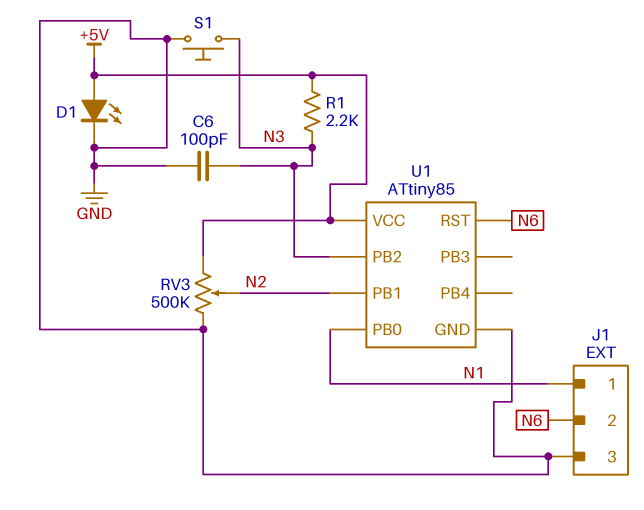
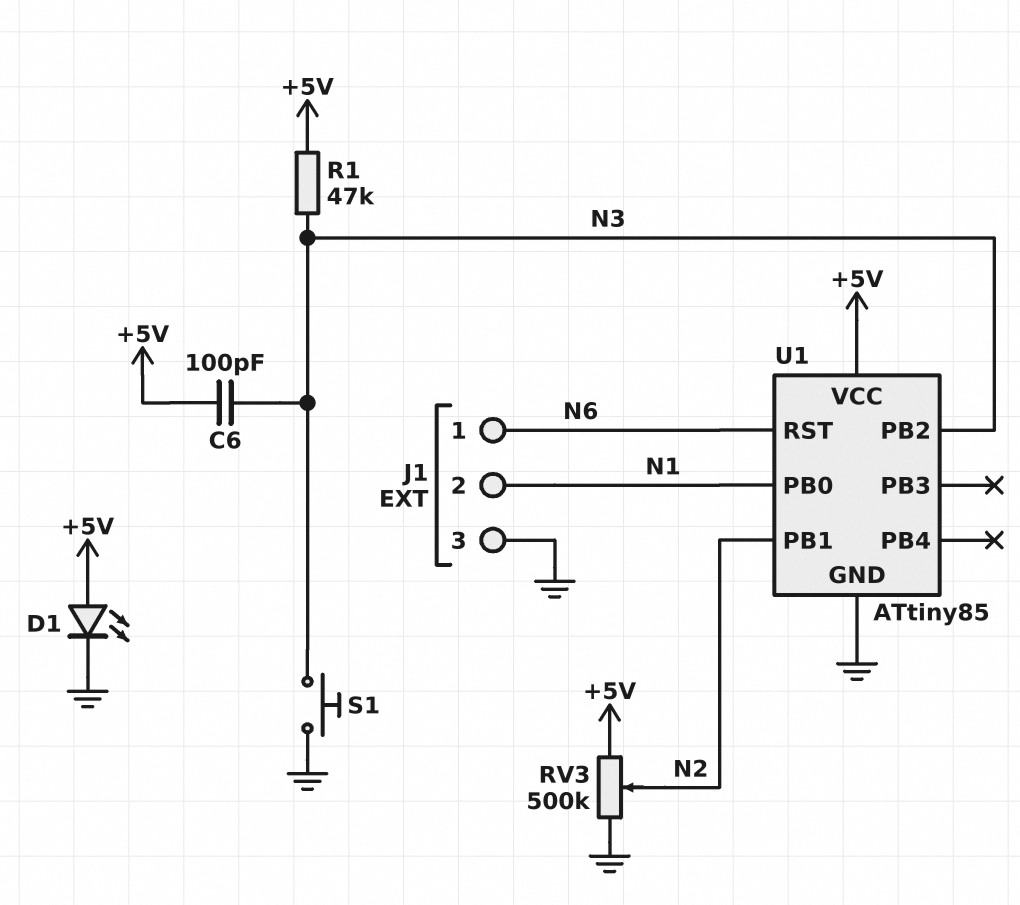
C6: 100pF (GND, N3) -> 100pF (+5V, N3)
J1 pin 1: N1 -> N6
J1 pin 2: N6 -> N1
R1: 2.2k (+5V, N3) -> 47k (+5V, N3)

